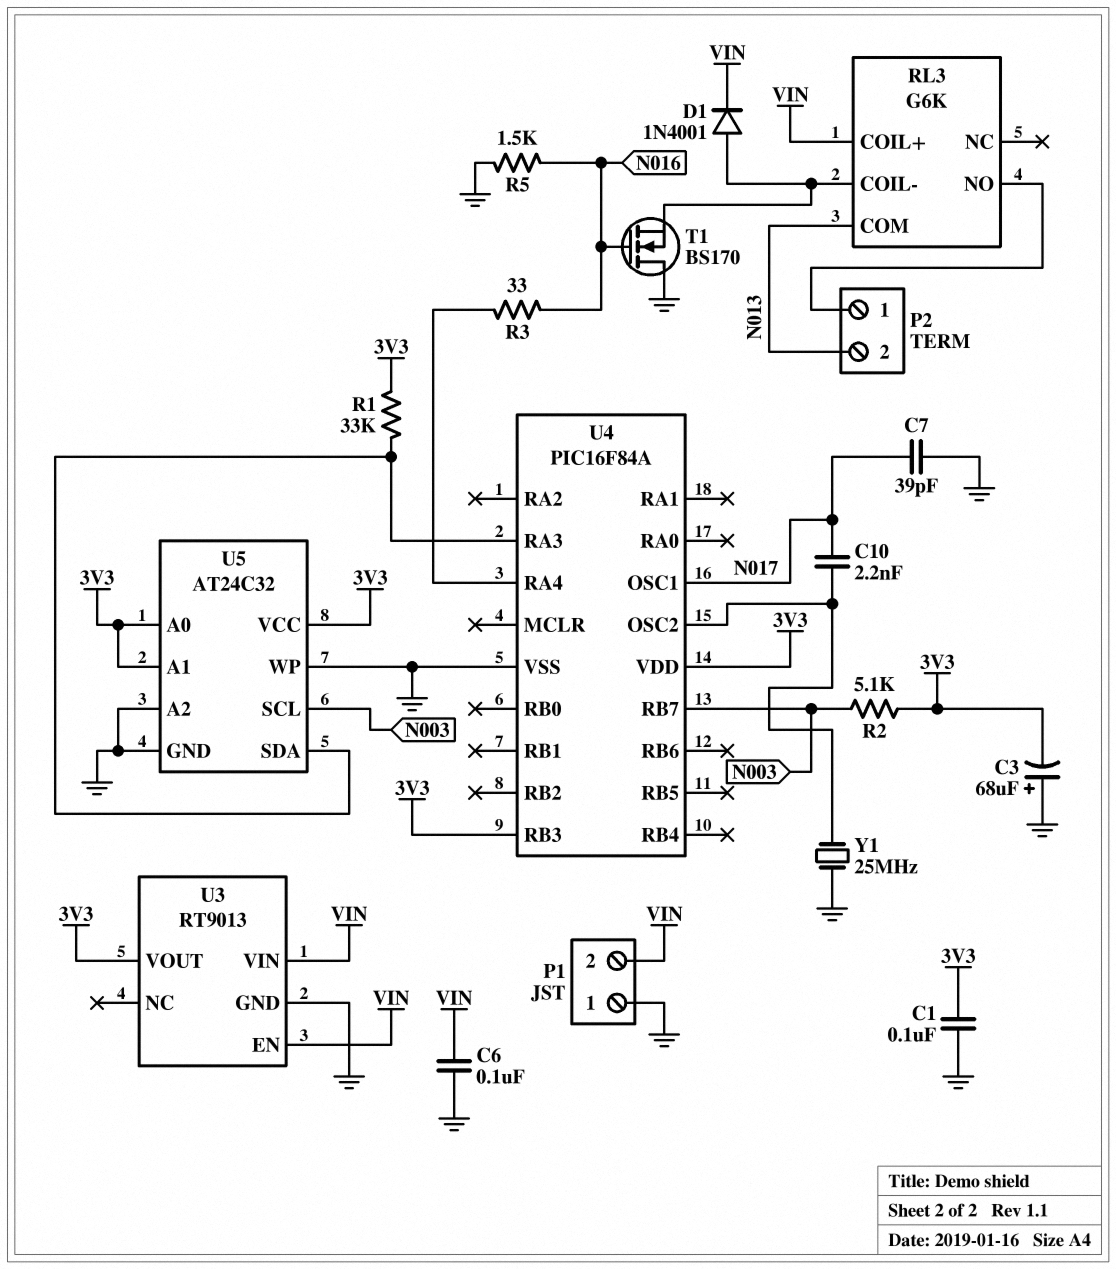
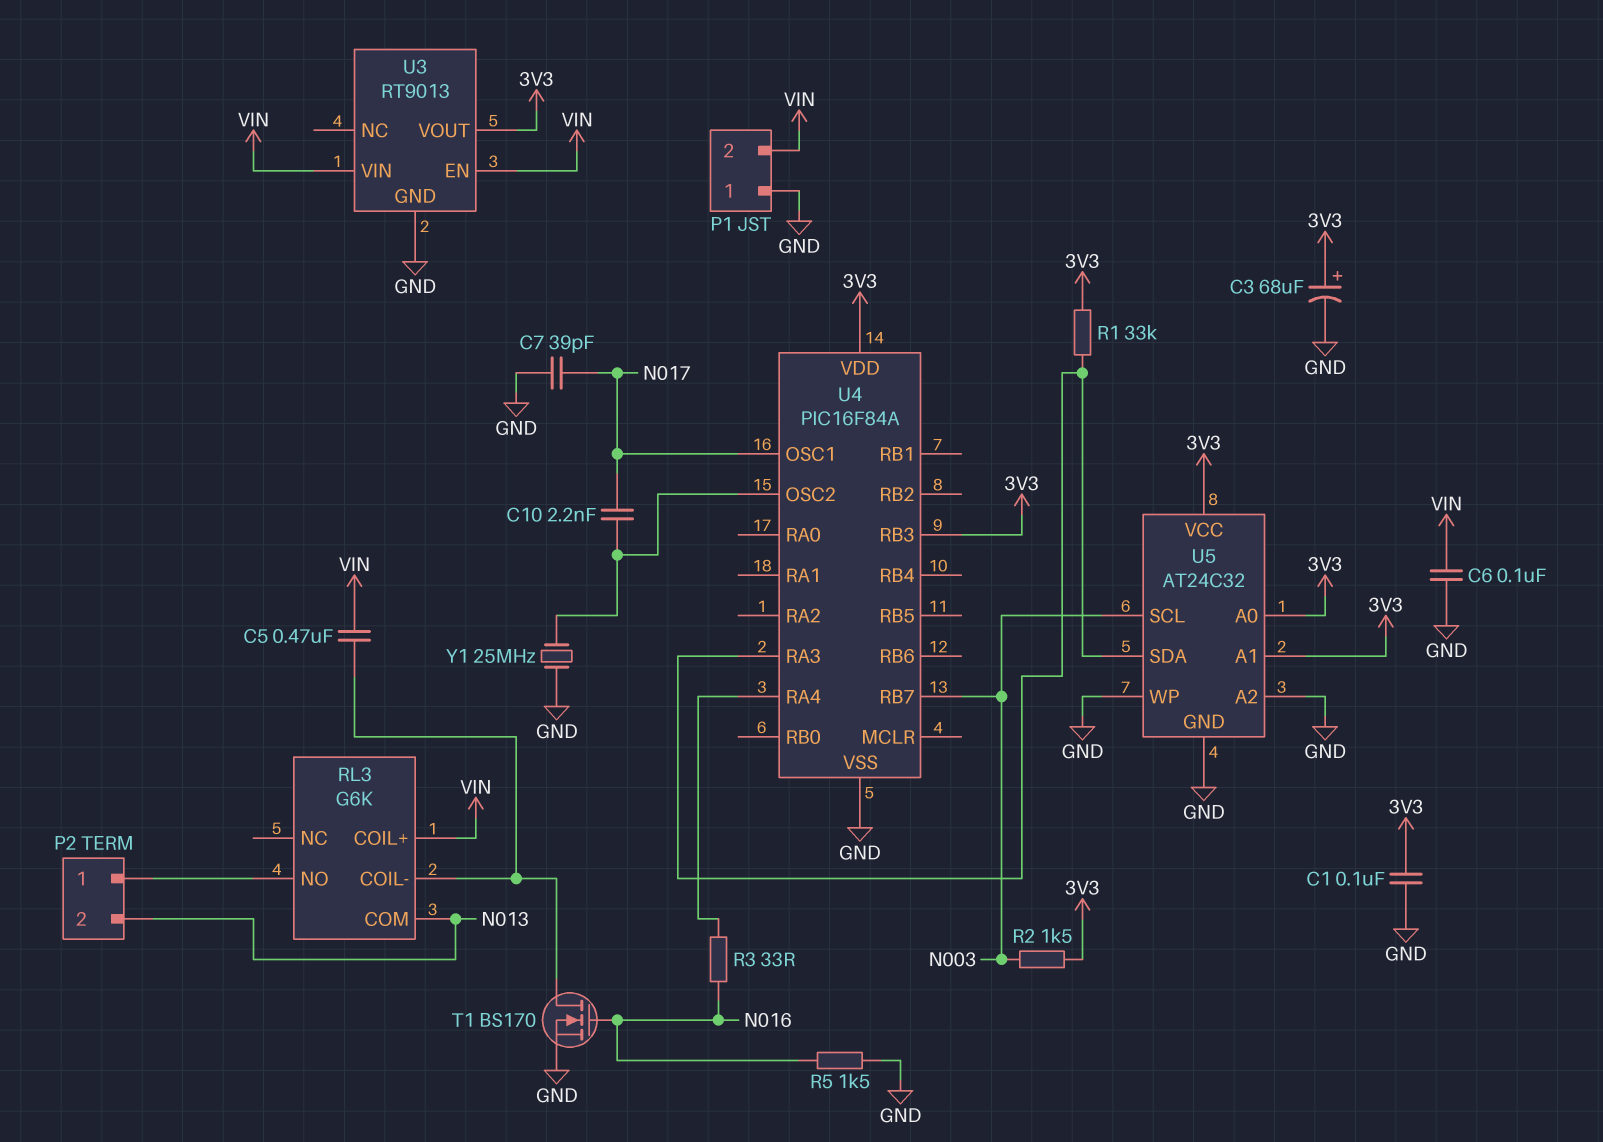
C3: 68uF (plus GND, minus 3V3) -> 68uF (plus 3V3, minus GND)
C5: none -> 470nF (RL3/COIL-, VIN)
D1: diode 1N4001 (A RL3/COIL-, K VIN) -> none
R2: 5.1k (3V3, N003) -> 1.5k (3V3, N003)
T1: NMOS BS170 (G N016, D GND, S RL3/COIL-) -> NMOS BS170 (G N016, D RL3/COIL-, S GND)

